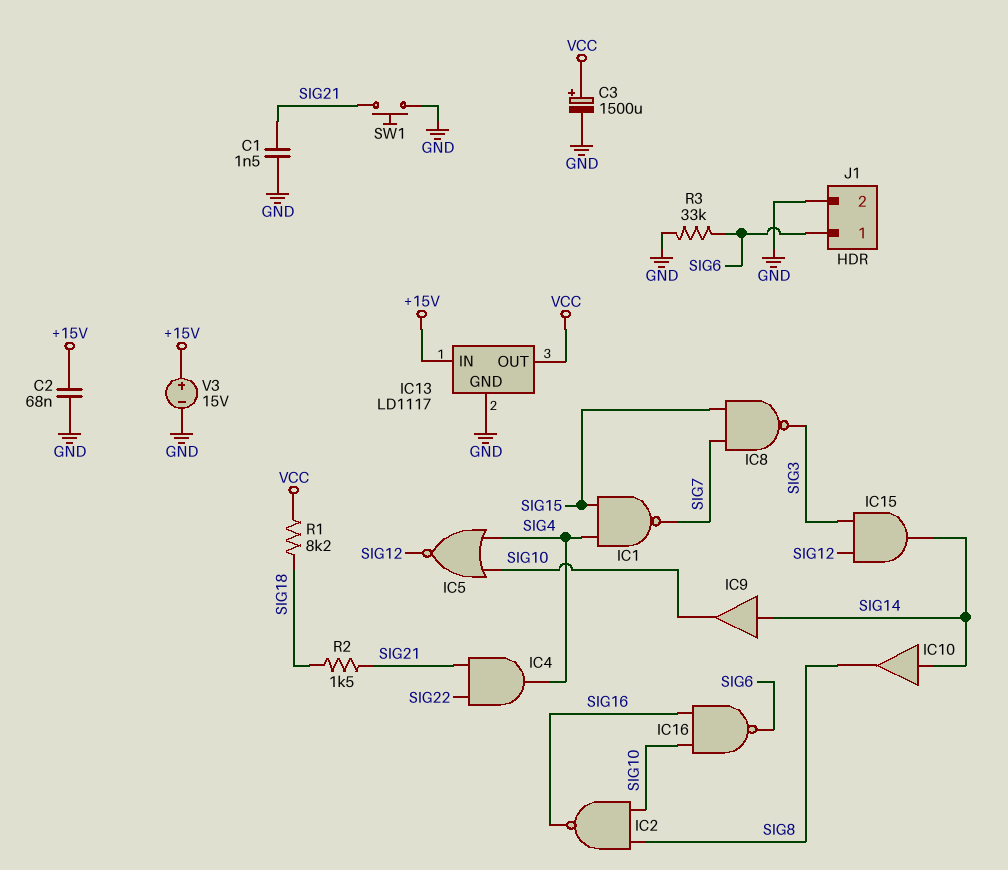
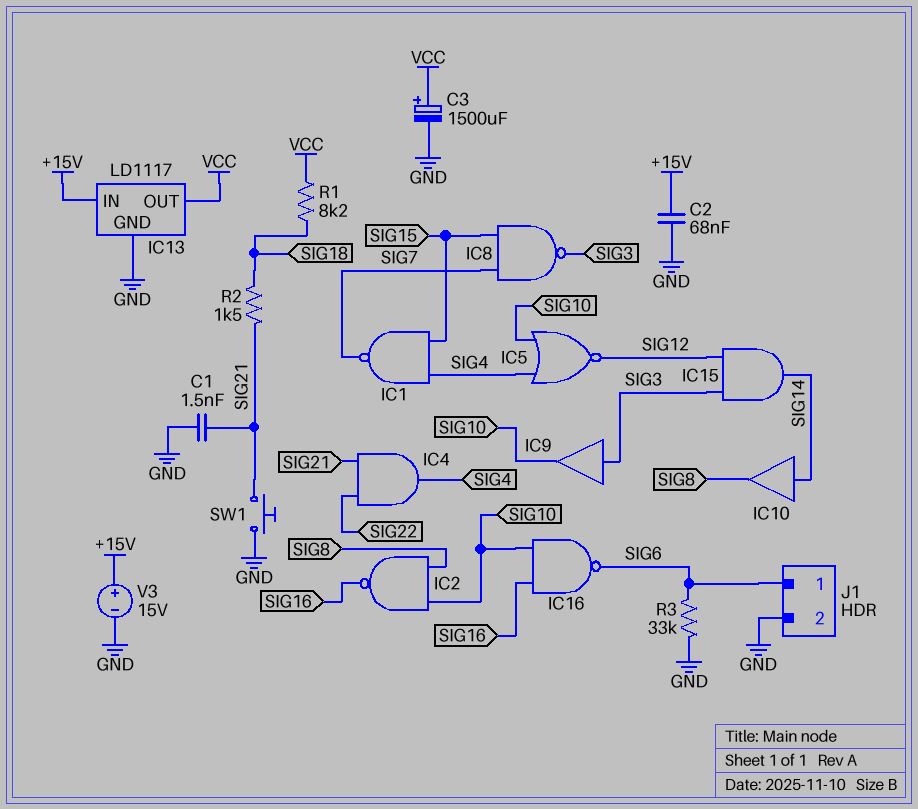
IC9: buffer (in SIG14, out SIG10) -> buffer (in SIG3, out SIG10)

